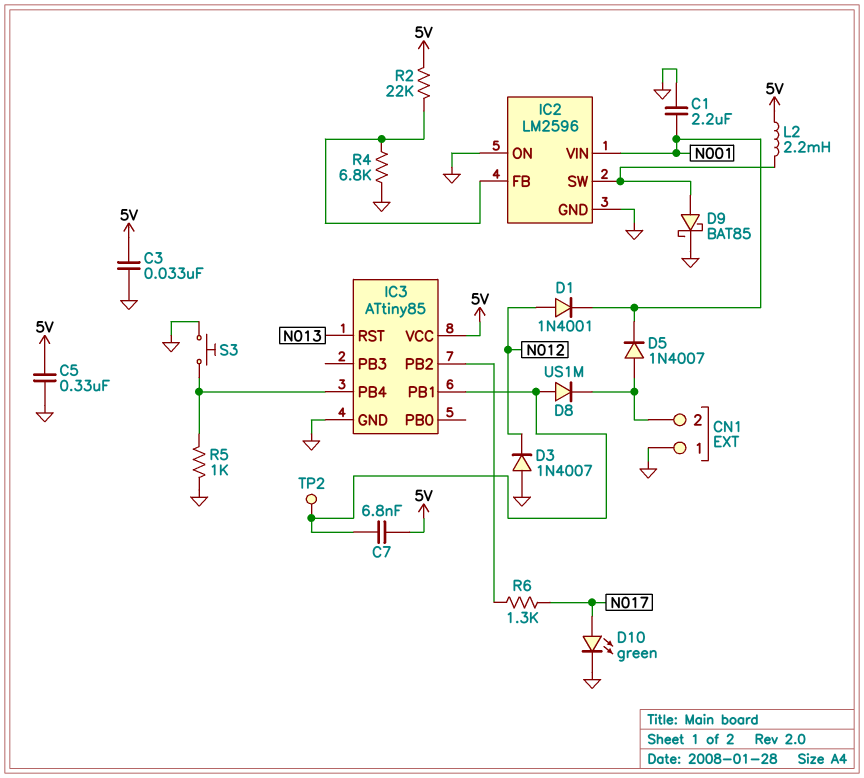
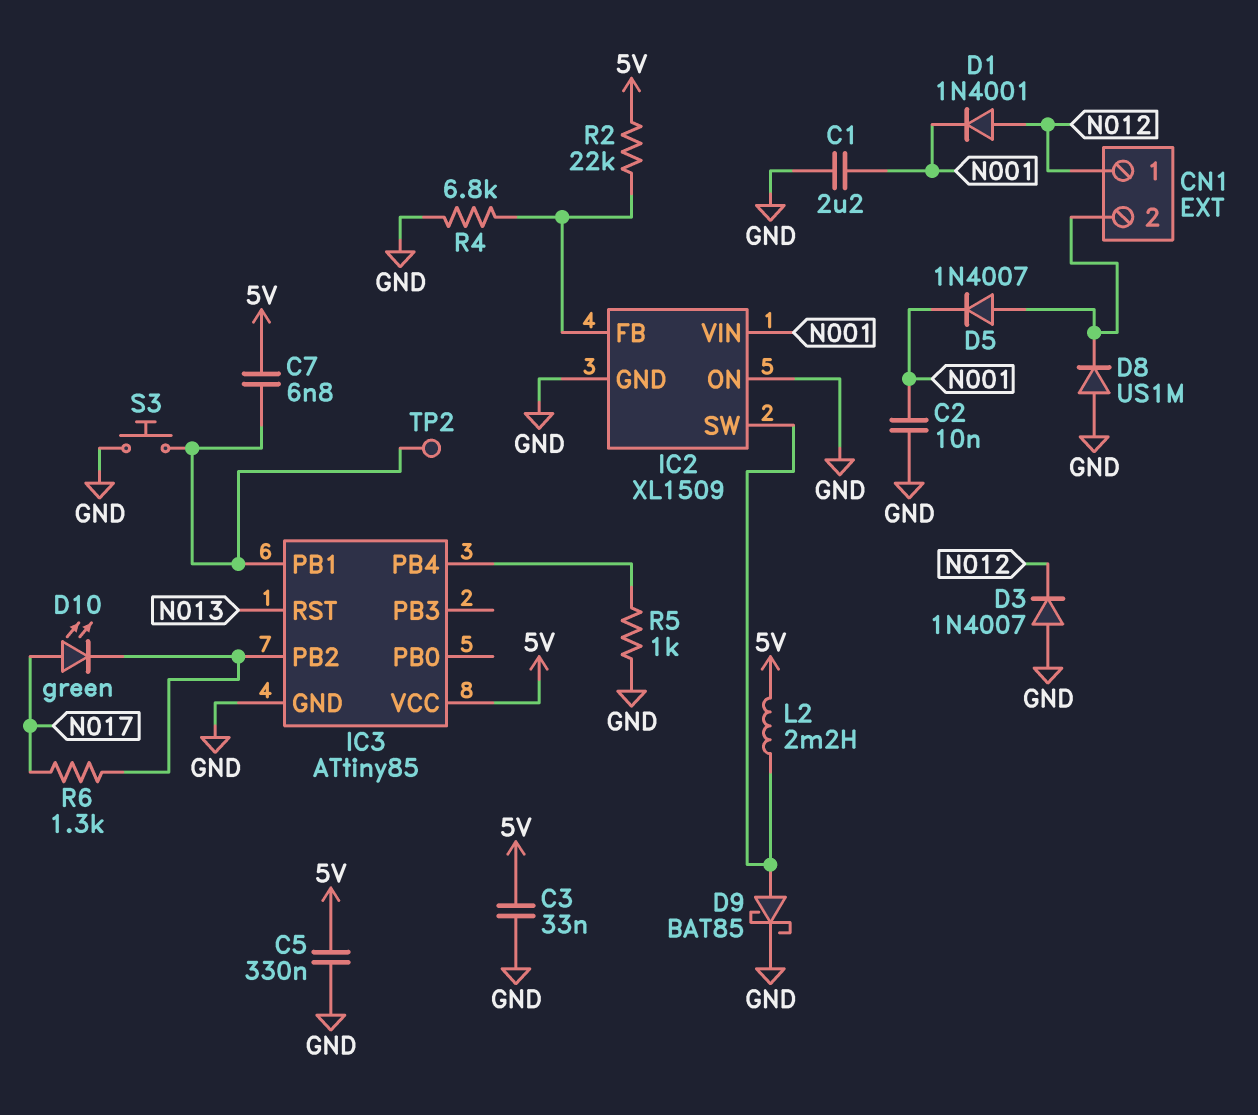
C2: none -> 10nF (GND, N001)
CN1 pin 1: GND -> N012
D8: diode US1M (A IC3/PB1, K CN1/2) -> diode US1M (A GND, K CN1/2)
D10: LED green (A N017, K GND) -> LED green (A N017, K IC3/PB2)
IC2: LM2596 -> XL1509
S3: button (GND, IC3/PB4) -> button (GND, IC3/PB1)

